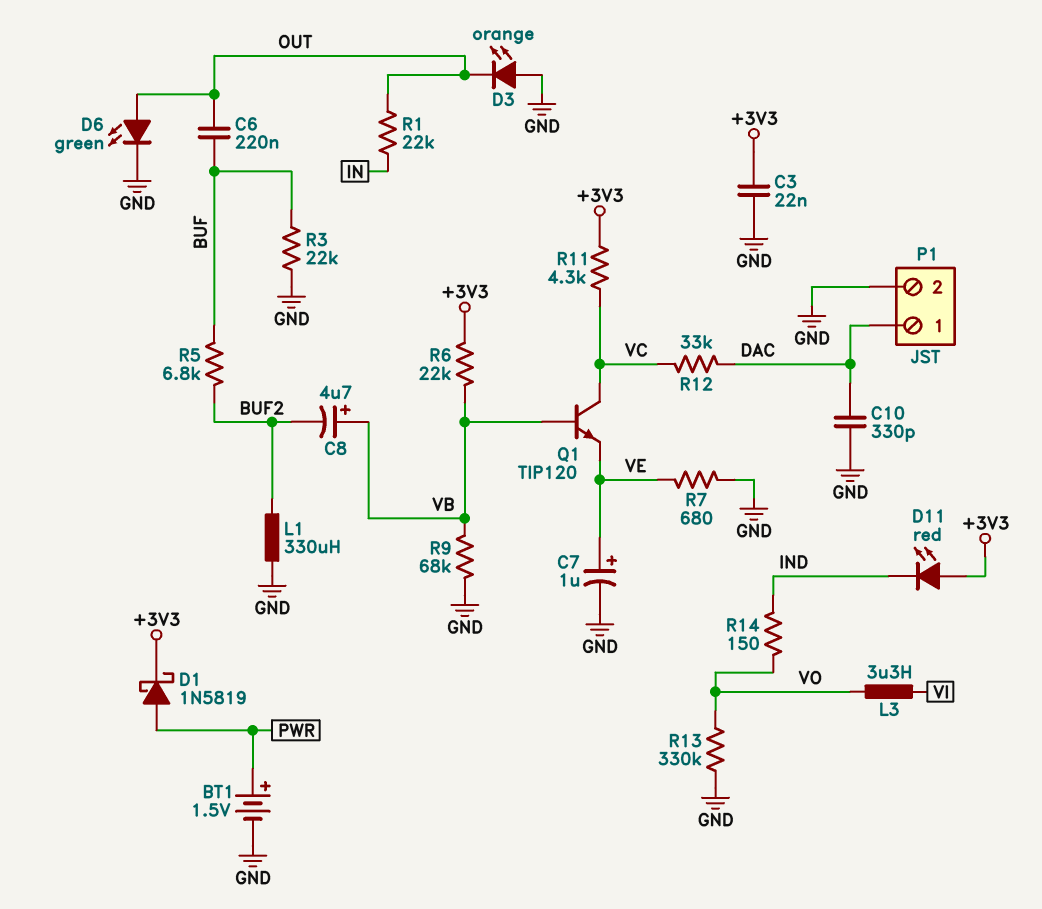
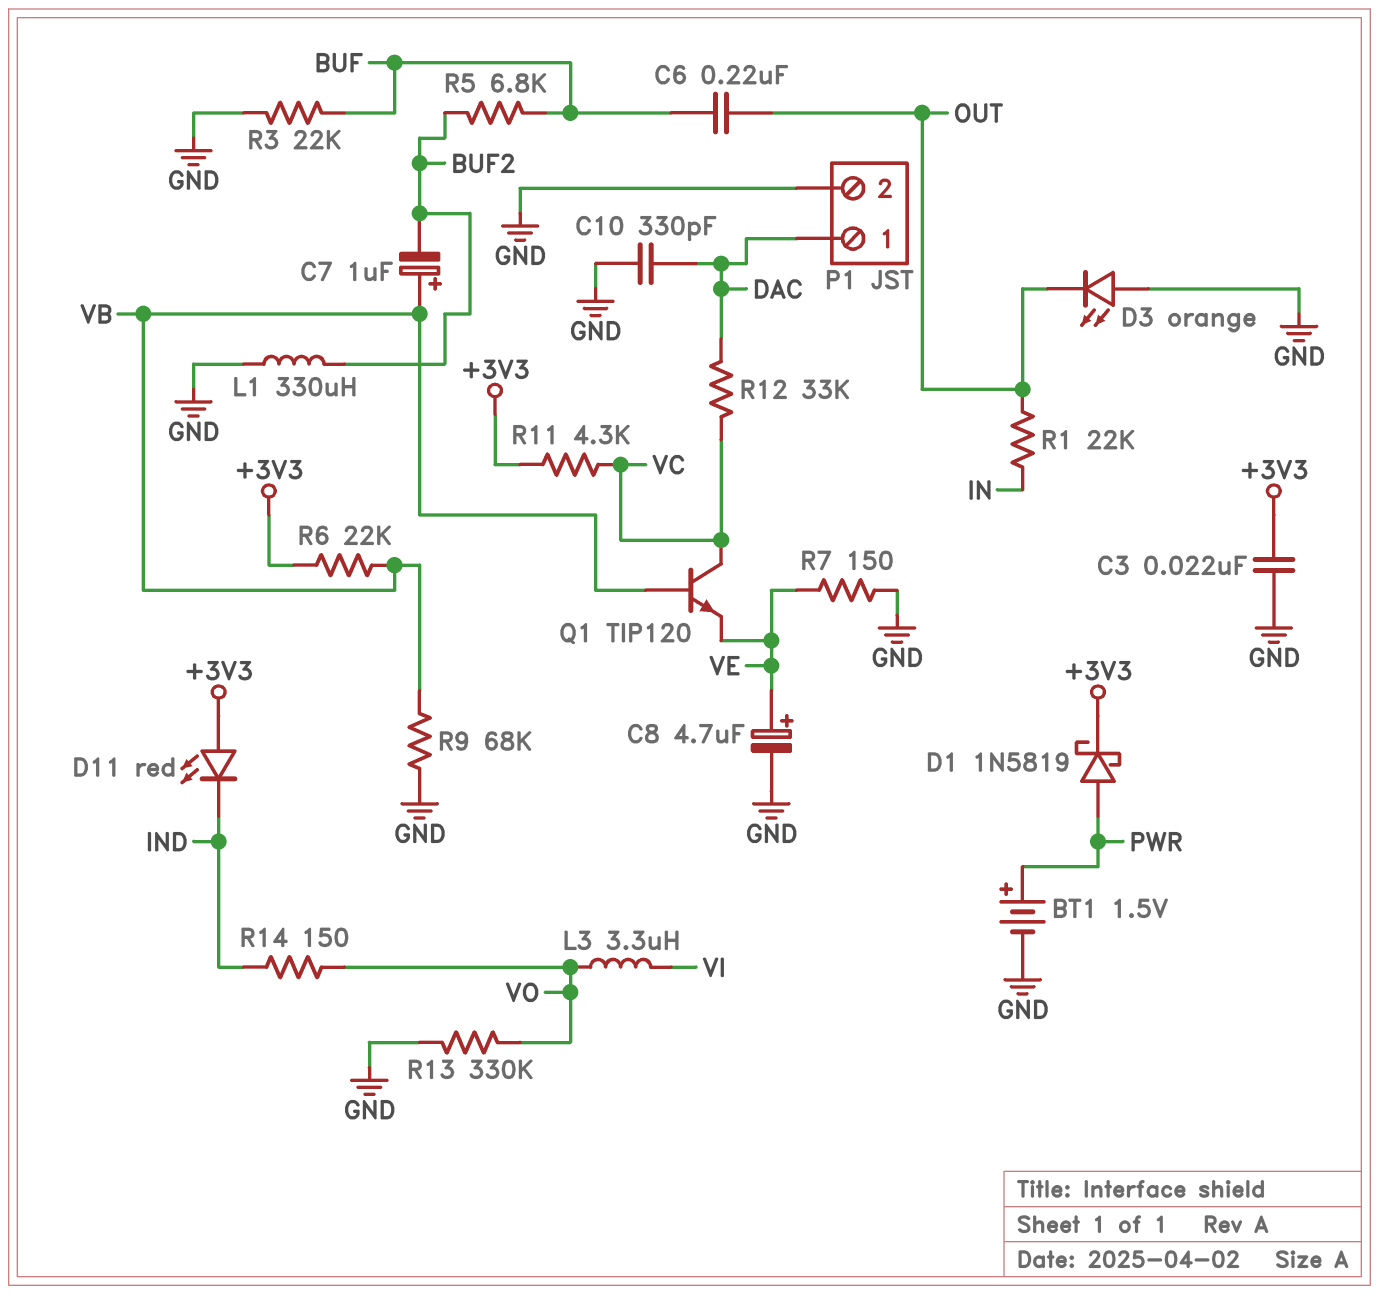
C7: 1uF (plus VE, minus GND) -> 1uF (plus VB, minus BUF2)
C8: 4.7uF (plus VB, minus BUF2) -> 4.7uF (plus VE, minus GND)
D6: LED green (A OUT, K GND) -> none
R7: 680 (GND, VE) -> 150 (GND, VE)

